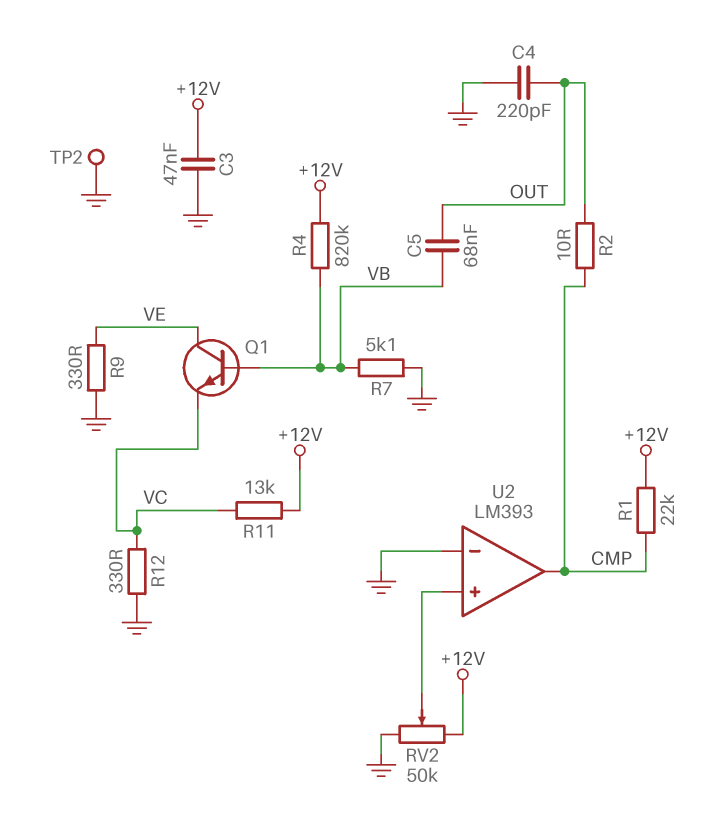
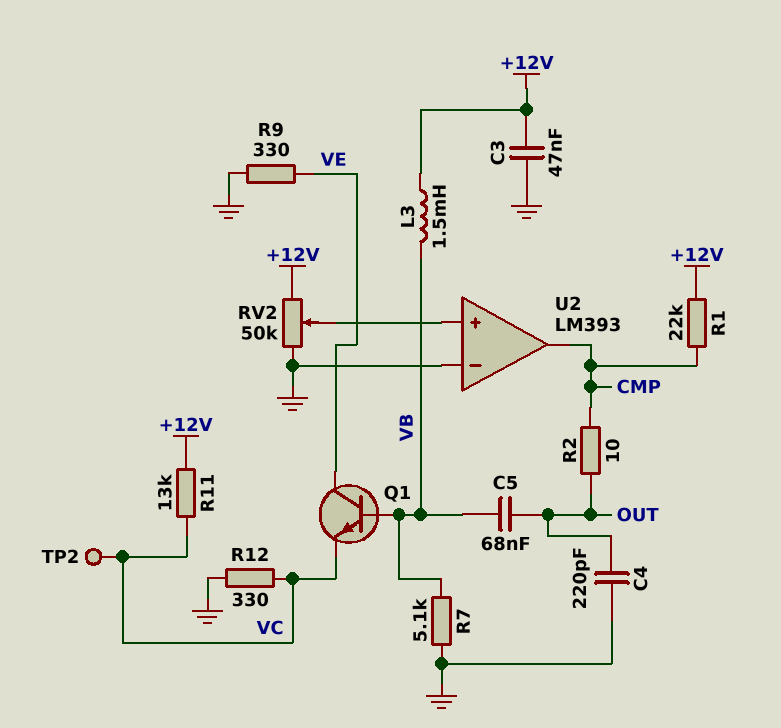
L3: none -> 1.5mH (+12V, VB)
R4: 820k (+12V, VB) -> none
TP2: test point (GND) -> test point (VC)

